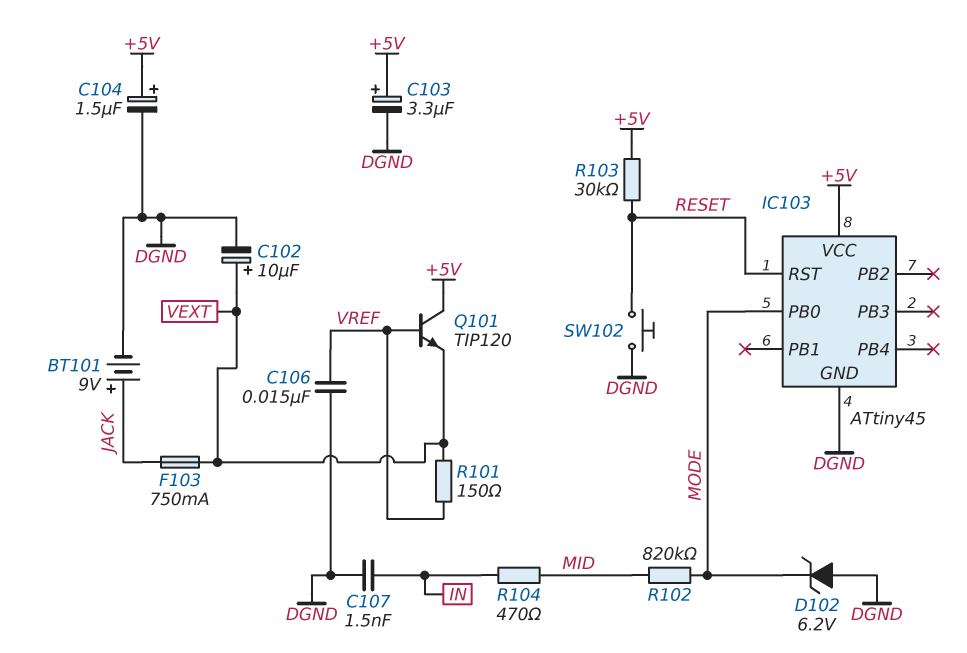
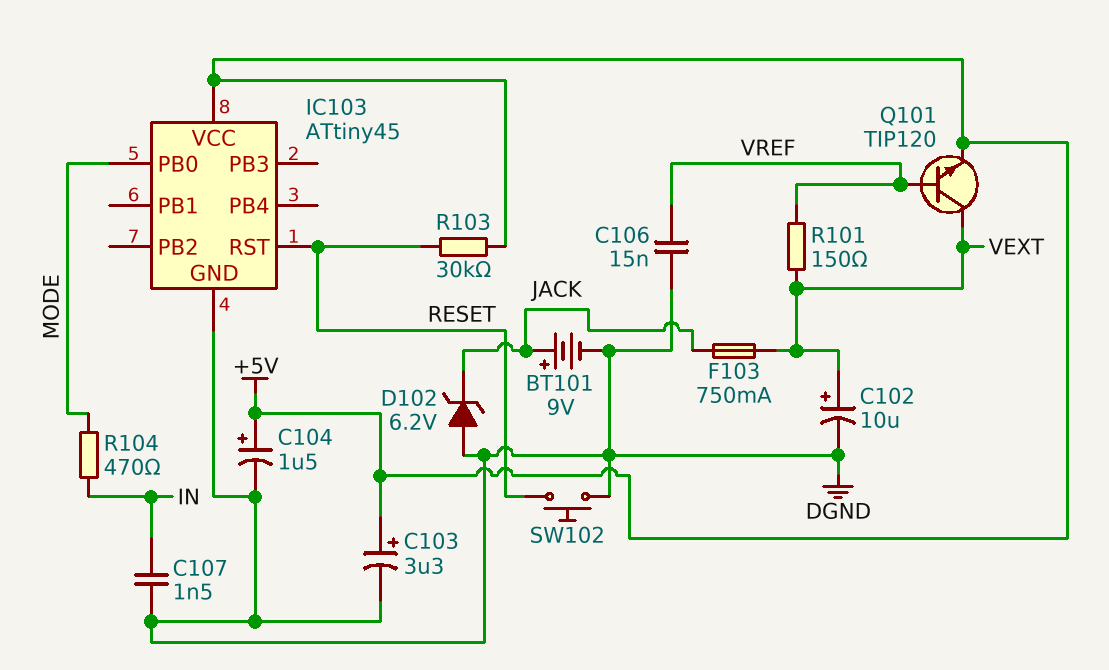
D102: zener 6.2V (A DGND, K MODE) -> zener 6.2V (A DGND, K JACK)
Q101: NPN TIP120 (B VREF, C +5V, E VEXT) -> NPN TIP120 (B VREF, C VEXT, E +5V)
R102: 820k (MID, MODE) -> none
R104: 470 (IN, MID) -> 470 (IN, MODE)

